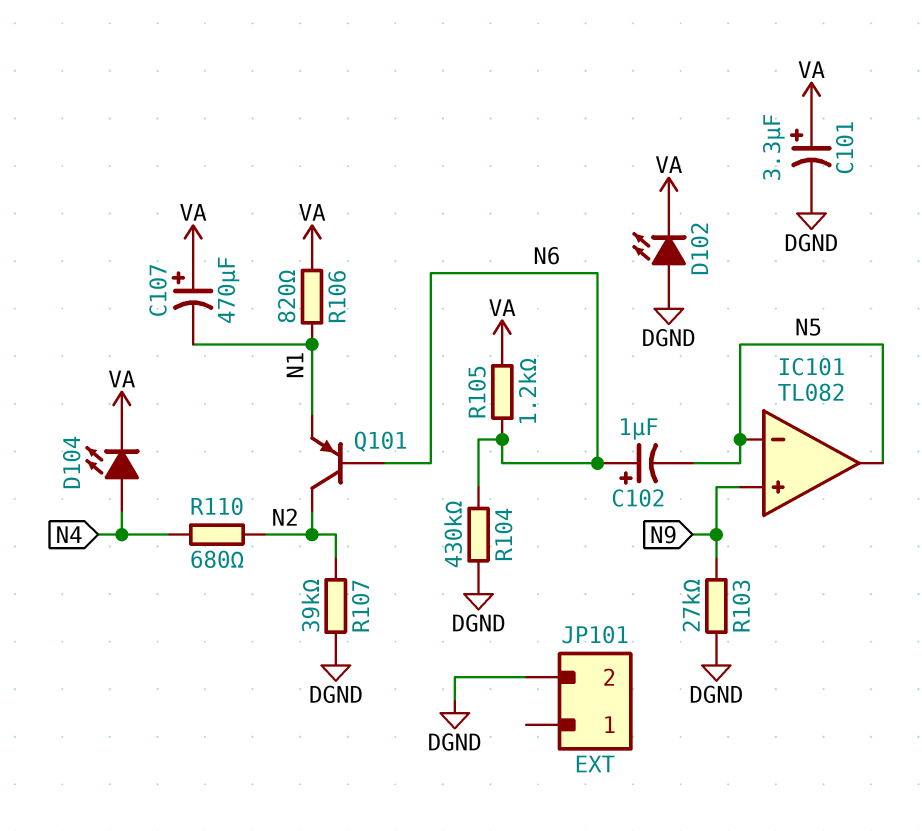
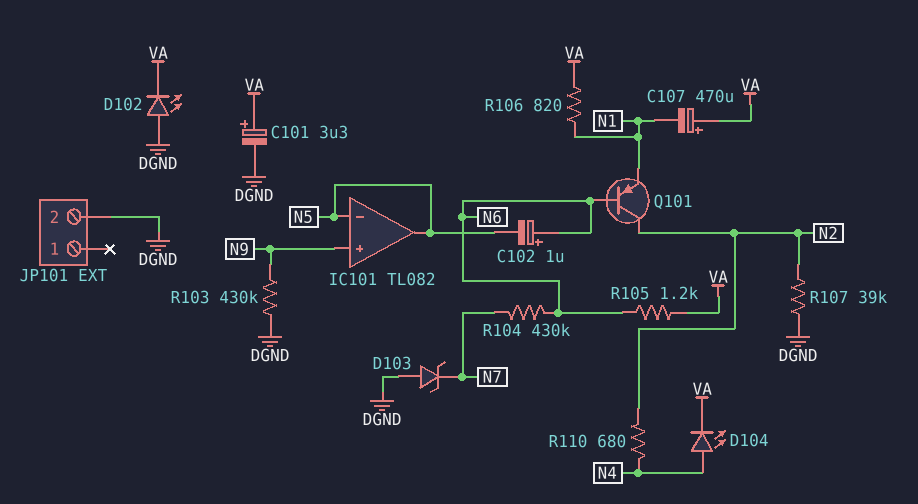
D103: none -> zener (A DGND, K N7)
R103: 27k (DGND, N9) -> 430k (DGND, N9)
R104: 430k (DGND, N6) -> 430k (N6, N7)

